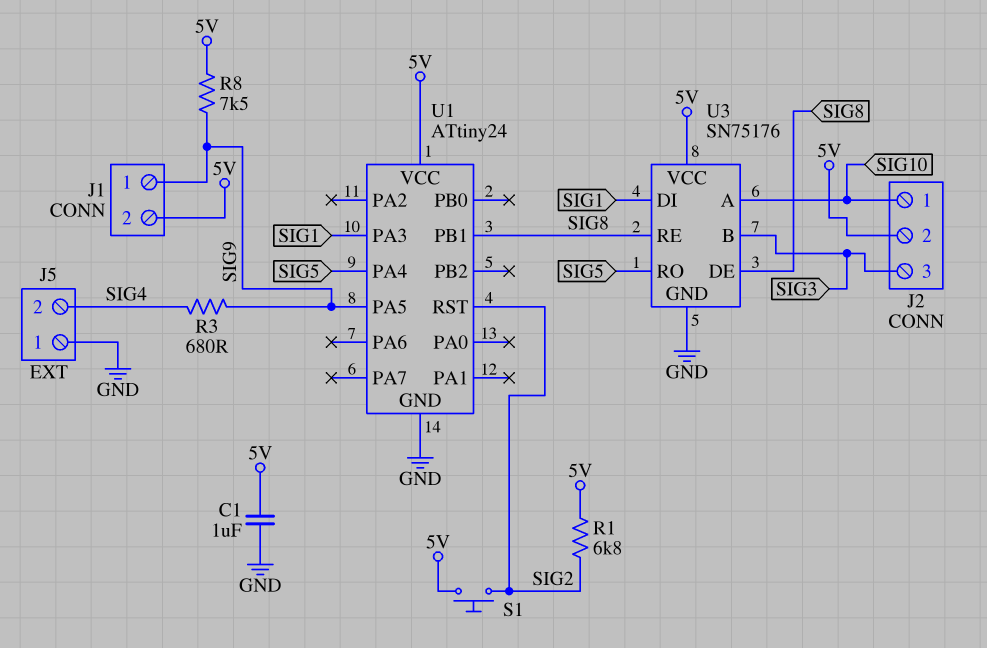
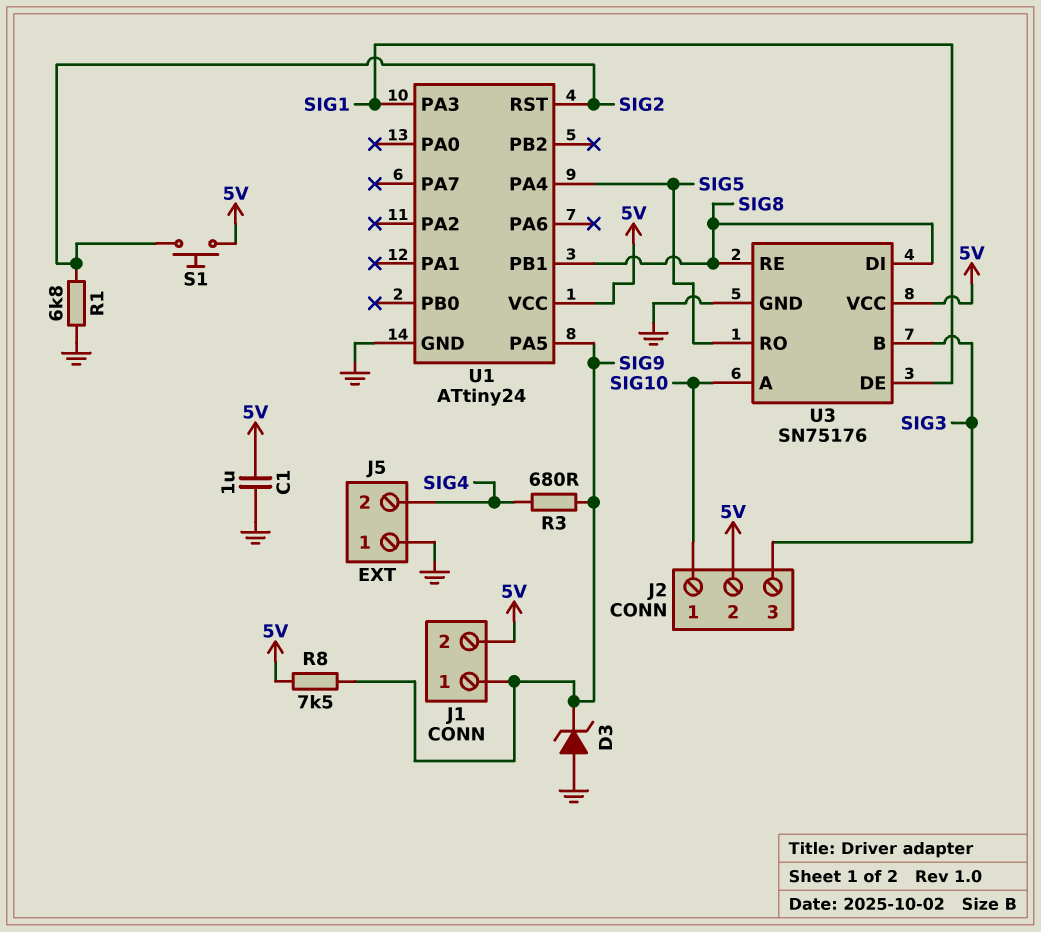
D3: none -> zener (A GND, K SIG9)
R1: 6.8k (5V, SIG2) -> 6.8k (GND, SIG2)
U3 pin DE: SIG8 -> SIG1
U3 pin DI: SIG1 -> SIG8

